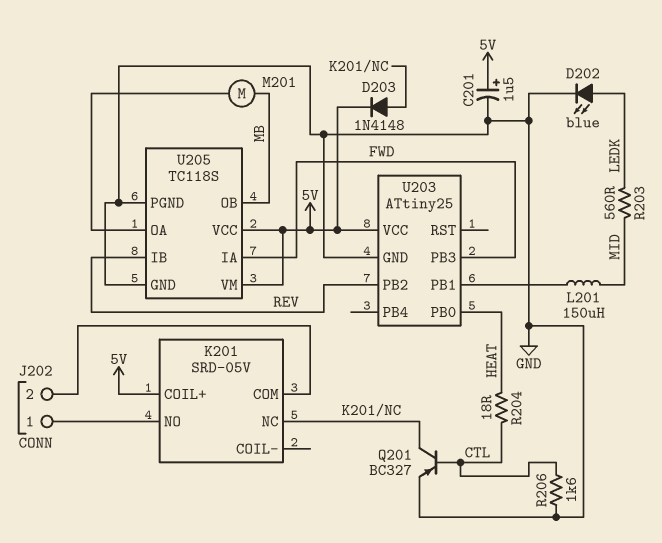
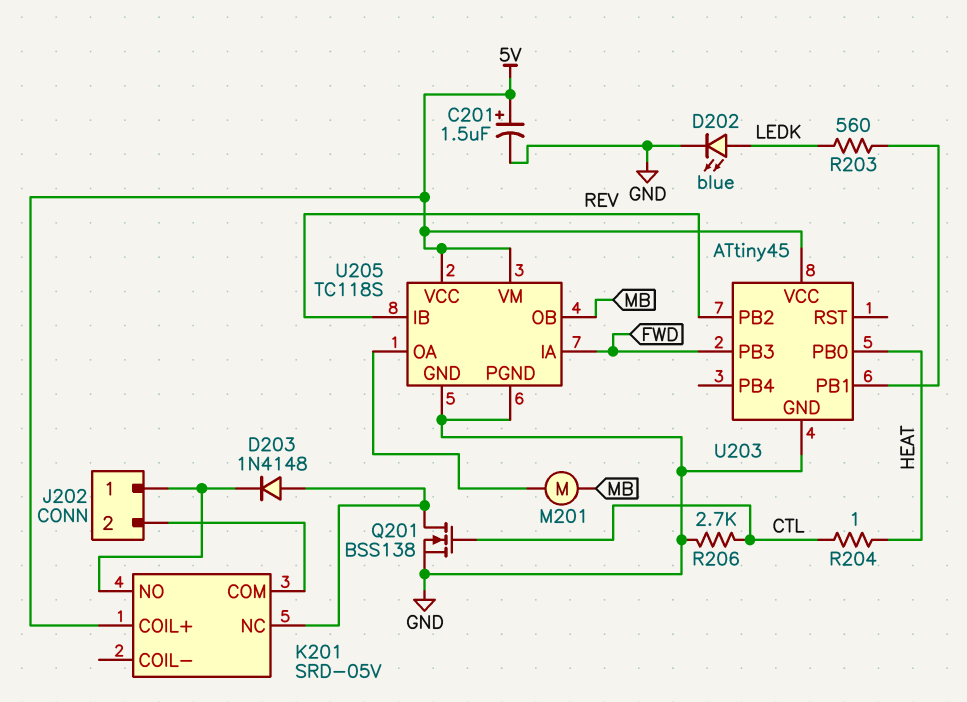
D203: diode 1N4148 (A K201/NC, K 5V) -> diode 1N4148 (A K201/NC, K J202/1)
L201: 150uH (MID, U203/PB1) -> none
Q201: PNP BC327 (B CTL, C K201/NC, E GND) -> NMOS BSS138 (G CTL, D K201/NC, S GND)
R203: 560 (LEDK, MID) -> 560 (LEDK, U203/PB1)
R204: 18 (CTL, HEAT) -> 1 (CTL, HEAT)
R206: 1.6k (CTL, GND) -> 2.7k (CTL, GND)
U203: ATtiny25 -> ATtiny45

